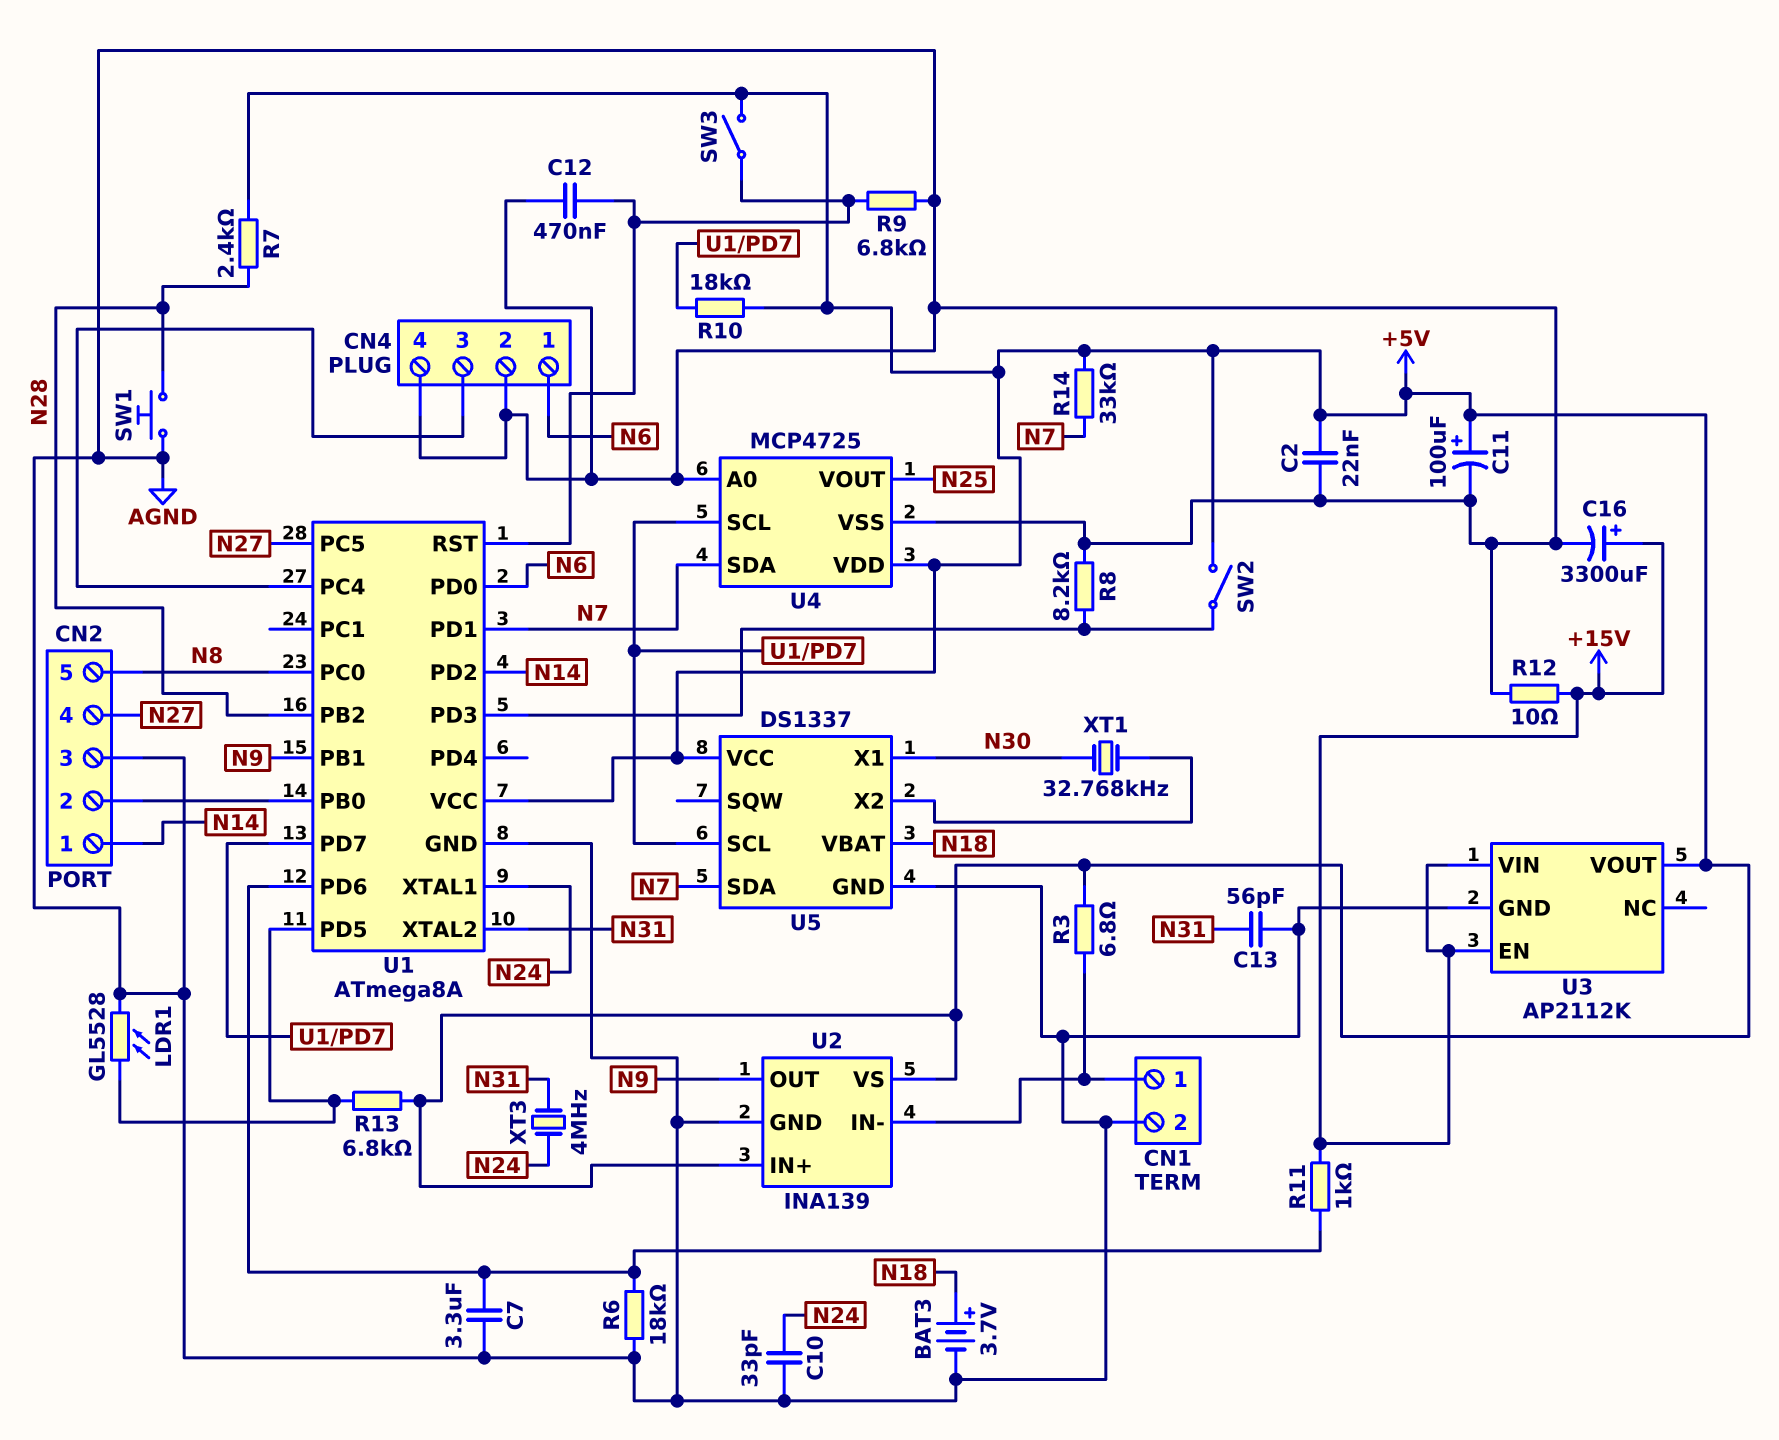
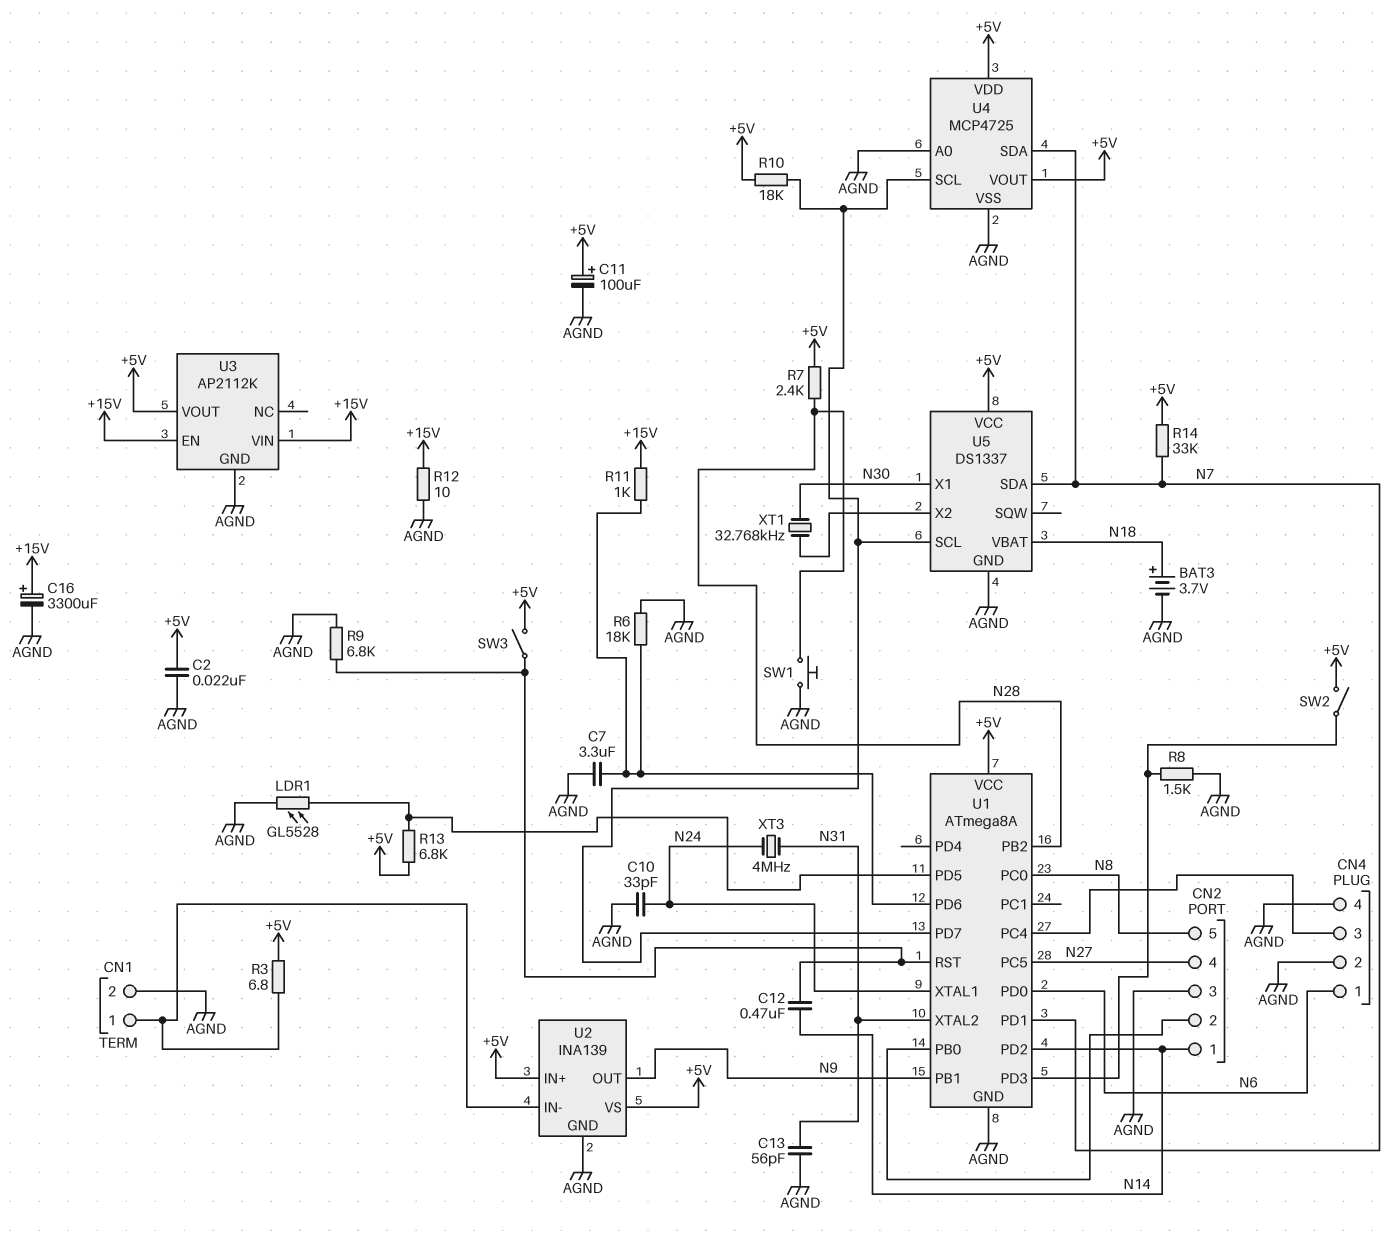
C12: 470nF (AGND, U1/RST) -> 470nF (N14, U1/RST)
R8: 8.2k (AGND, U1/PD3) -> 1.5k (AGND, U1/PD3)
U4 pin VOUT: N25 -> +5V

